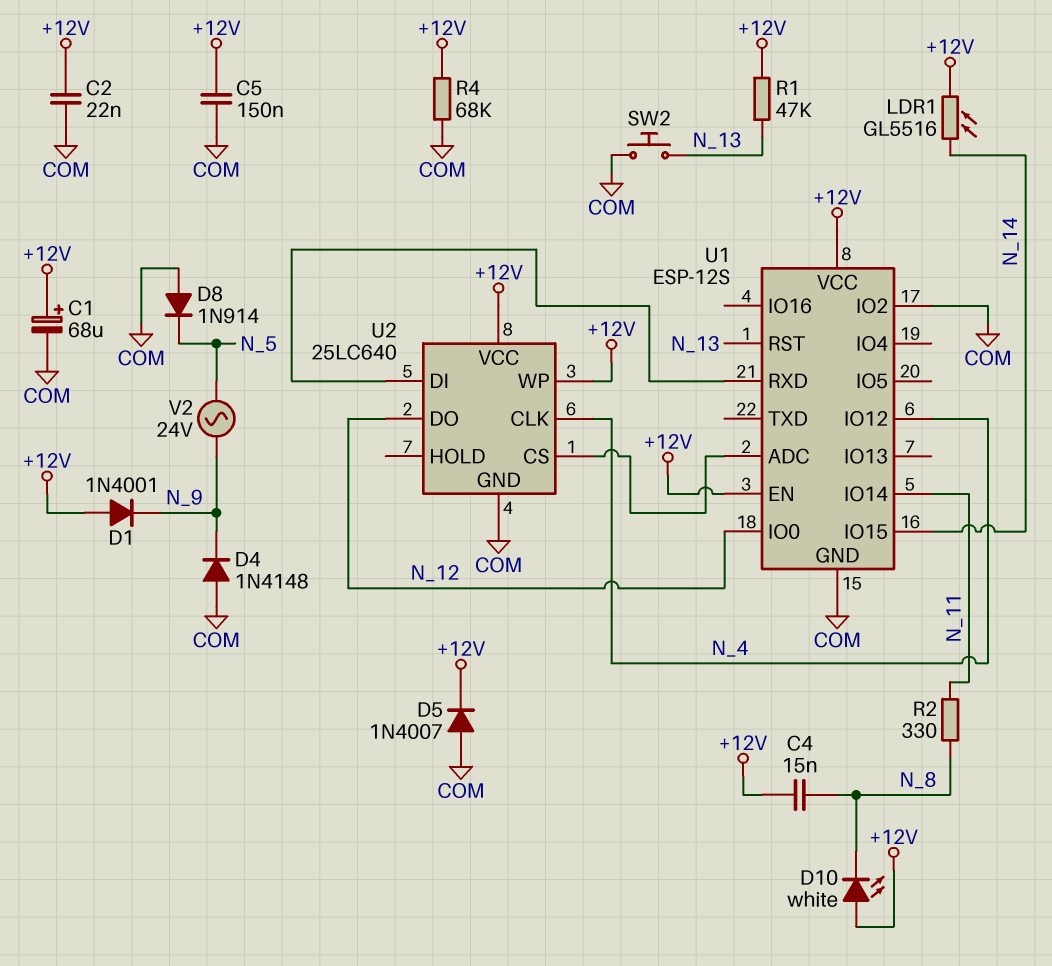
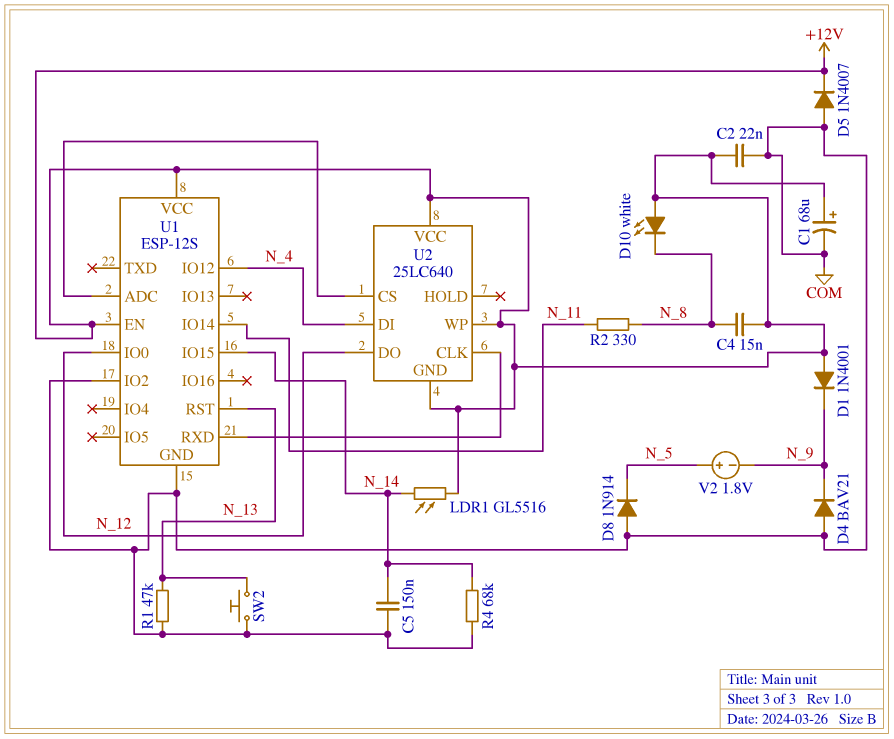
C5: 150nF (+12V, COM) -> 150nF (COM, N_14)
D4: diode 1N4148 (A COM, K N_9) -> diode BAV21 (A COM, K N_9)
R1: 47k (+12V, N_13) -> 47k (COM, N_13)
R4: 68k (+12V, COM) -> 68k (COM, N_14)
U2 pin CLK: N_4 -> U1/RXD
U2 pin DI: U1/RXD -> N_4
U2 pin GND: COM -> +12V
V2: AC 24V (N_5, N_9) -> 1.8V (plus N_5, minus N_9)

